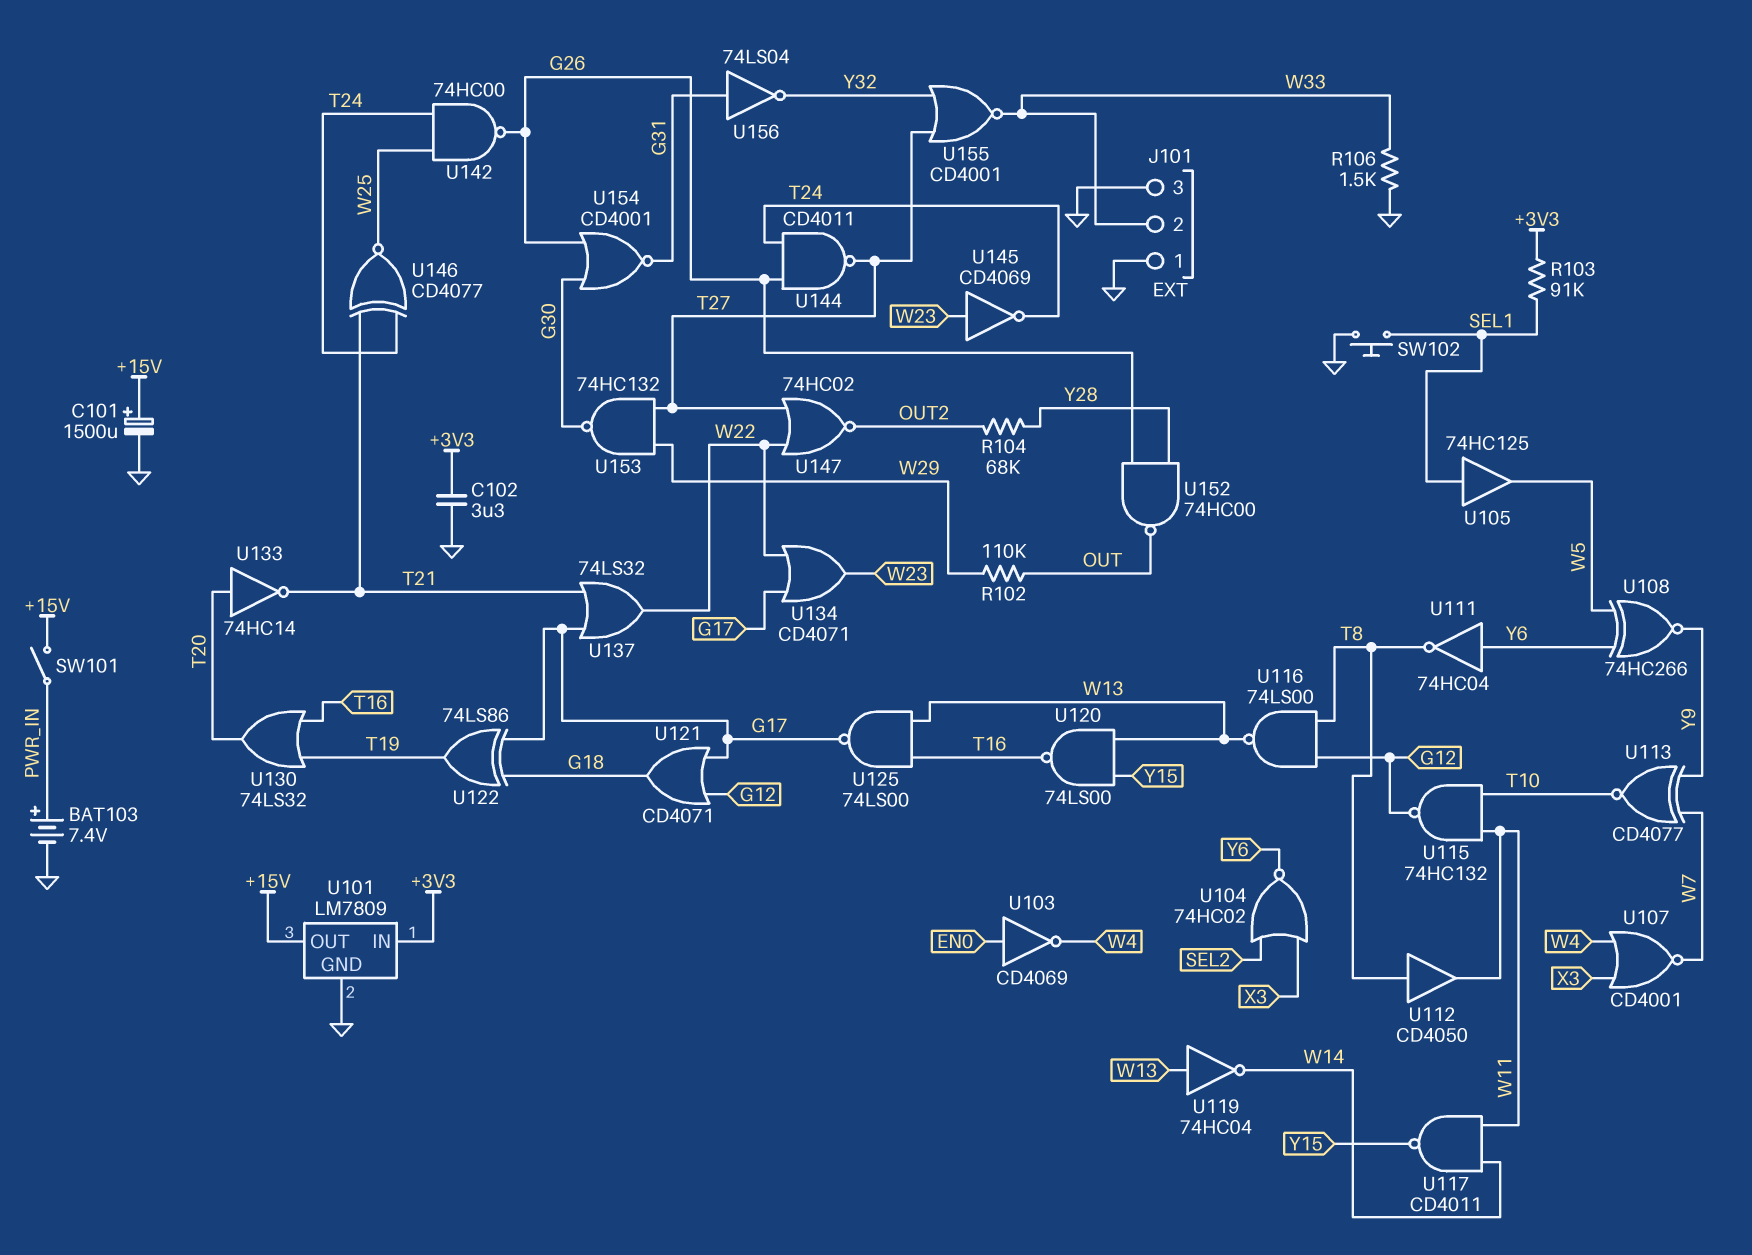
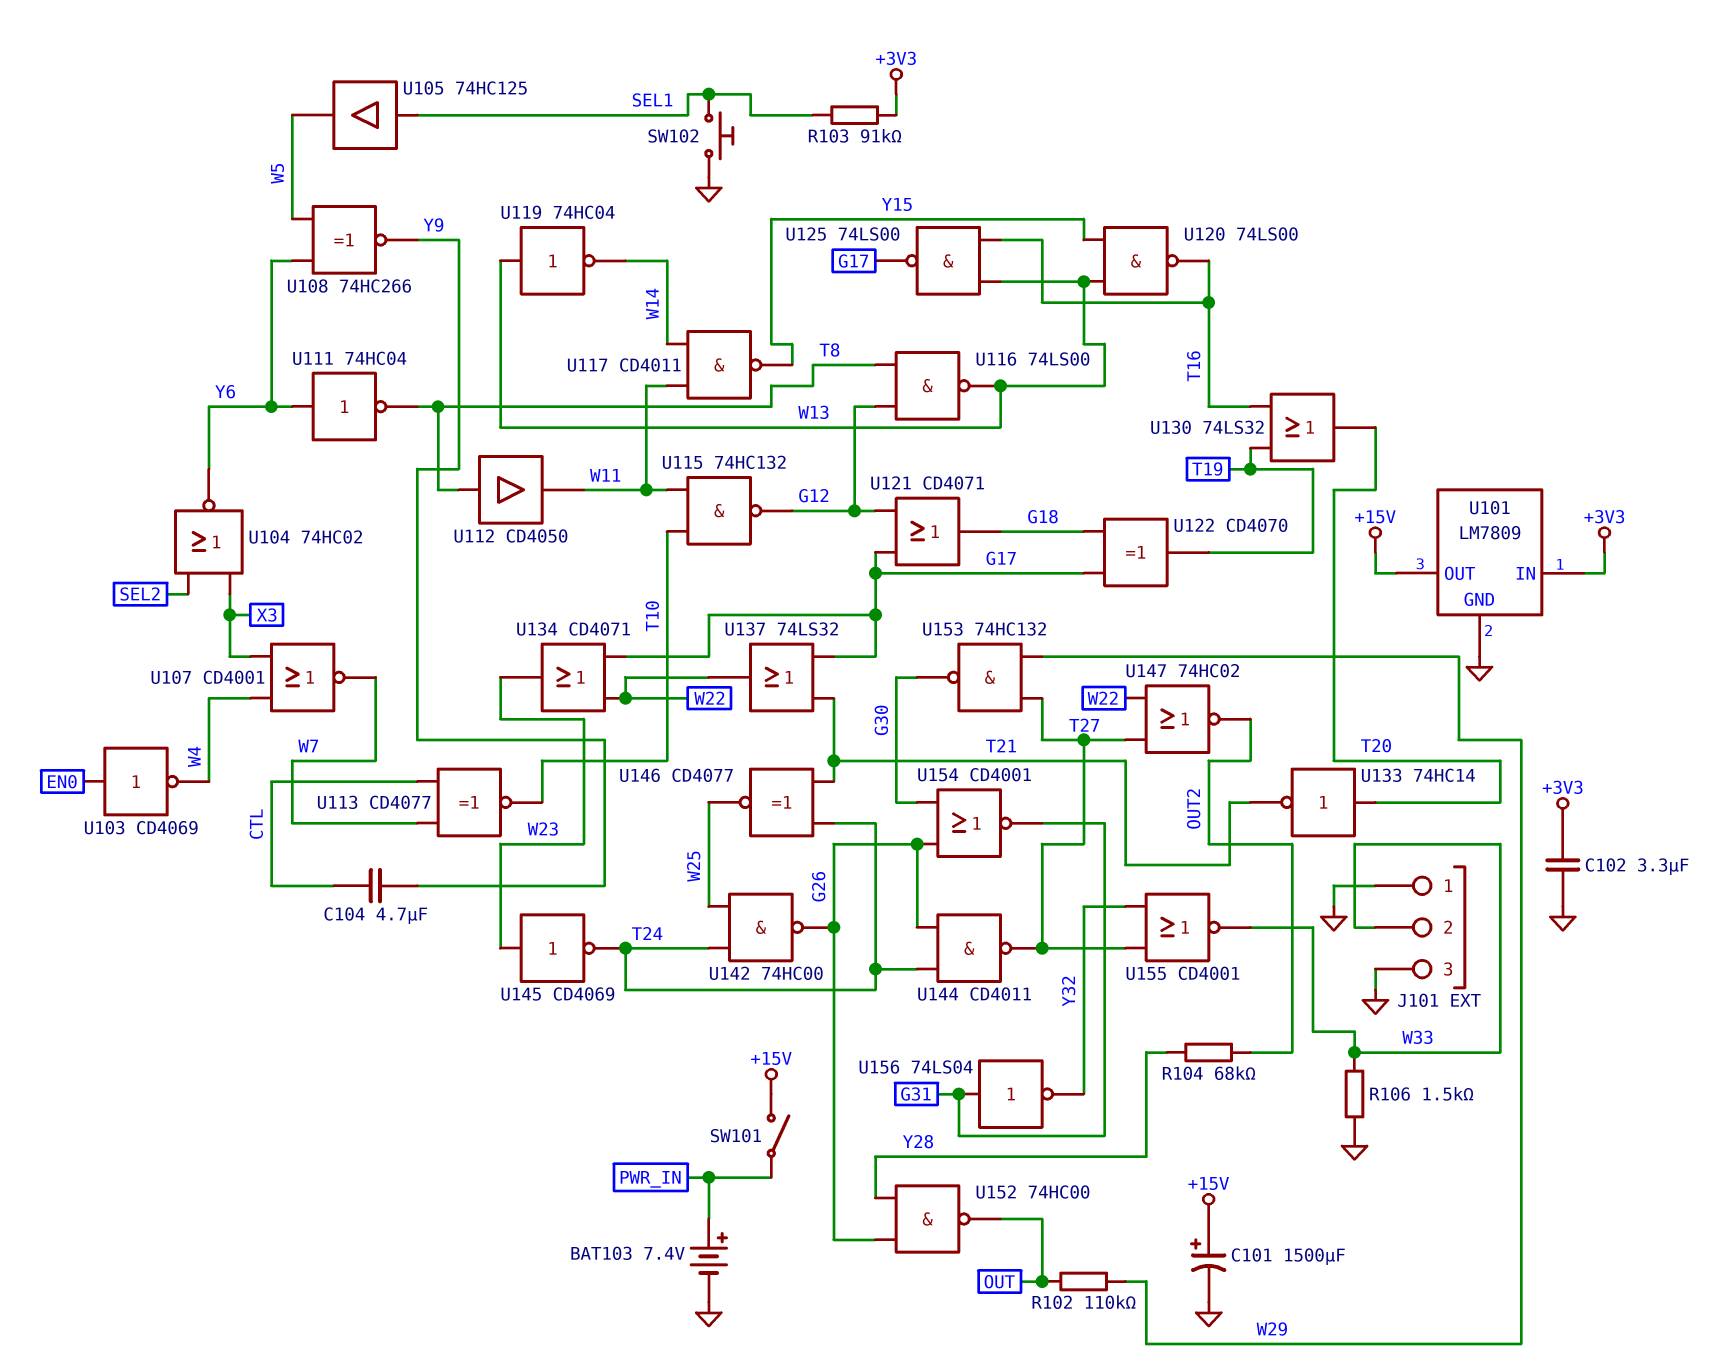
C104: none -> 4.7uF (CTL, Y9)
U113: XNOR CD4077 (in W7, in Y9, out T10) -> XNOR CD4077 (in CTL, in W7, out T10)
U122: XOR 74LS86 (in G17, in G18, out T19) -> XOR CD4070 (in G17, in G18, out T19)

